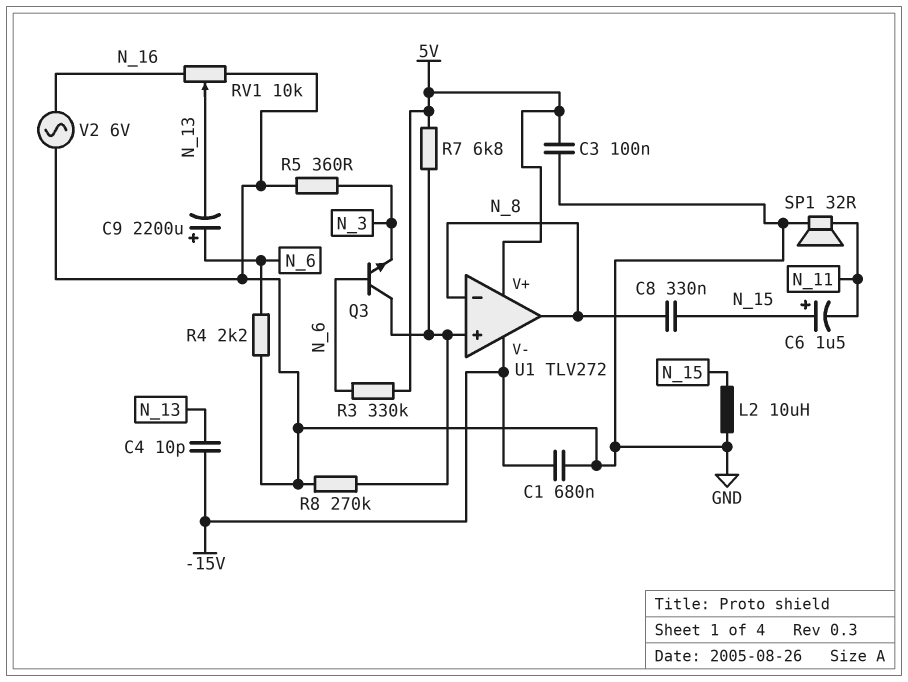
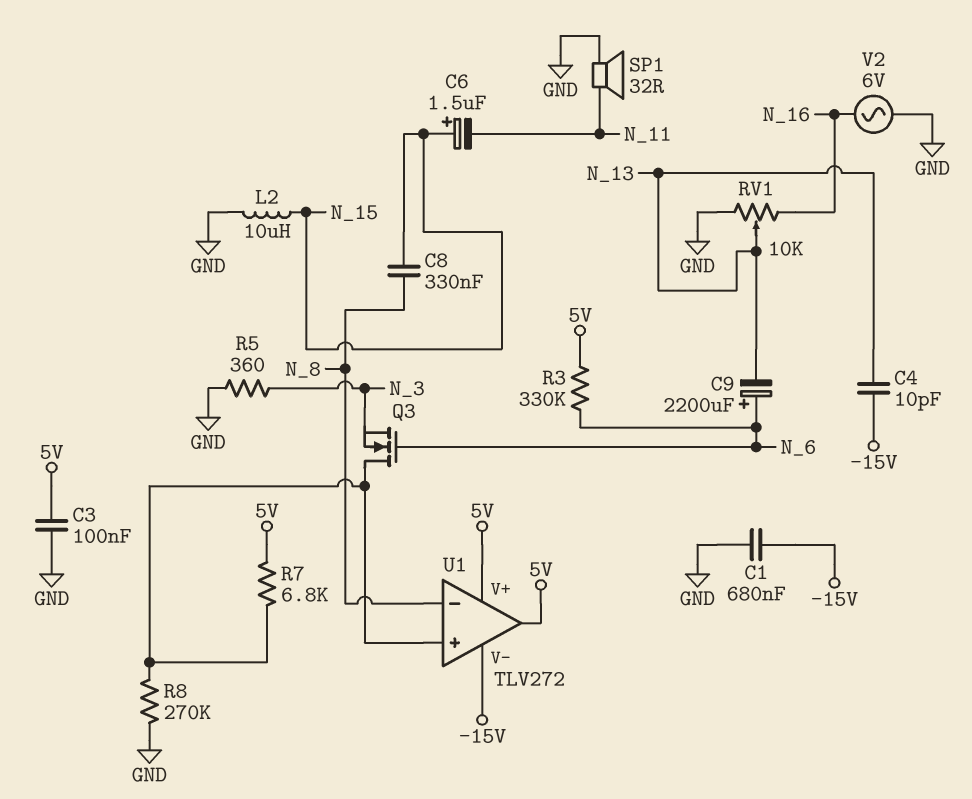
Q3: NPN (B N_6, C U1/in+, E N_3) -> NMOS (G N_6, D U1/in+, S N_3)
R4: 2.2k (GND, N_6) -> none
U1 pin out: N_8 -> 5V

